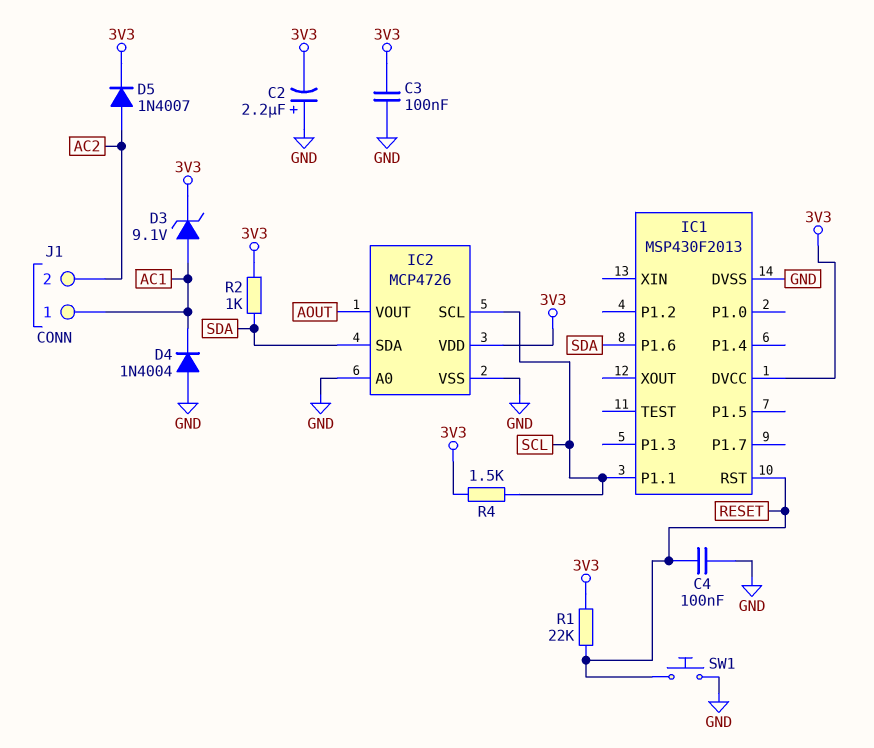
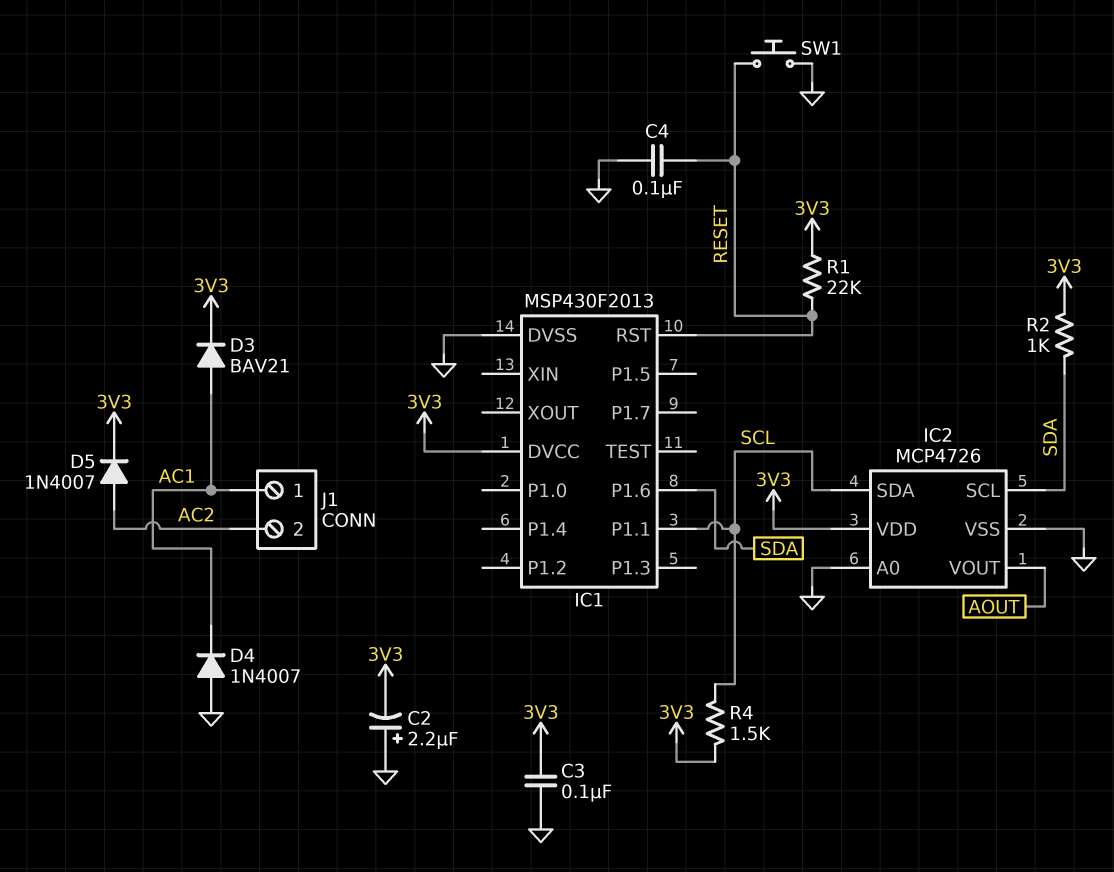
D3: zener 9.1V (A AC1, K 3V3) -> diode BAV21 (A AC1, K 3V3)
D4: diode 1N4004 (A GND, K AC1) -> diode 1N4007 (A GND, K AC1)
IC2 pin SCL: SCL -> SDA
IC2 pin SDA: SDA -> SCL

